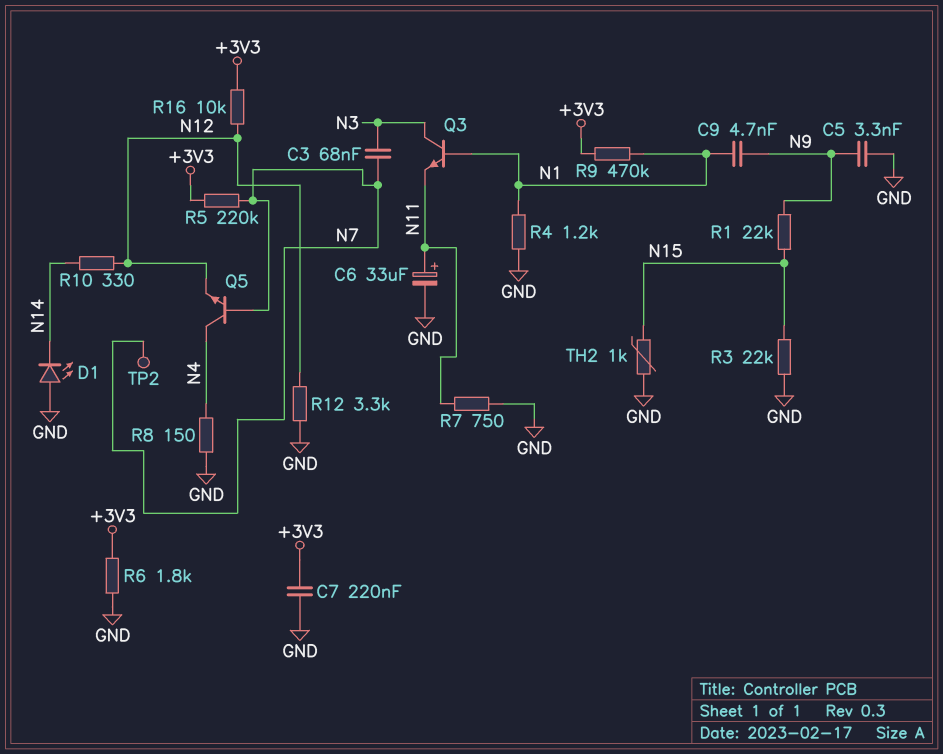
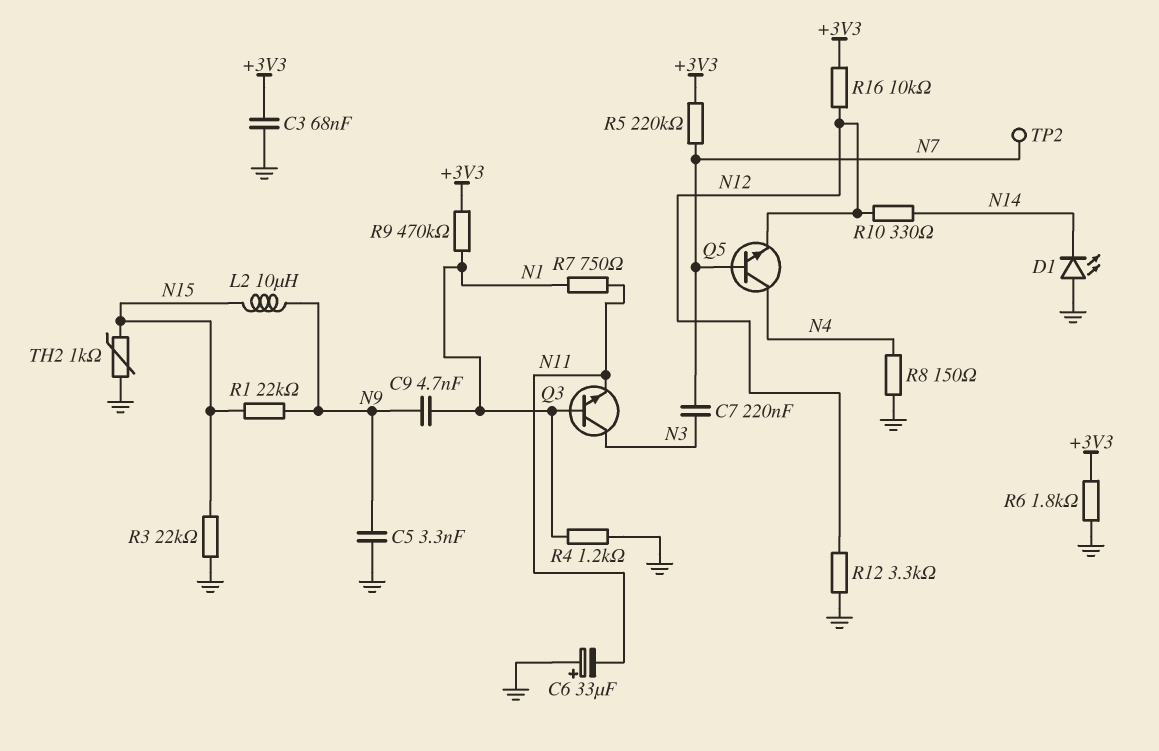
C3: 68nF (N3, N7) -> 68nF (+3V3, GND)
C6: 33uF (plus N11, minus GND) -> 33uF (plus GND, minus N11)
C7: 220nF (+3V3, GND) -> 220nF (N3, N7)
L2: none -> 10uH (N9, N15)
R7: 750 (GND, N11) -> 750 (N1, N11)

